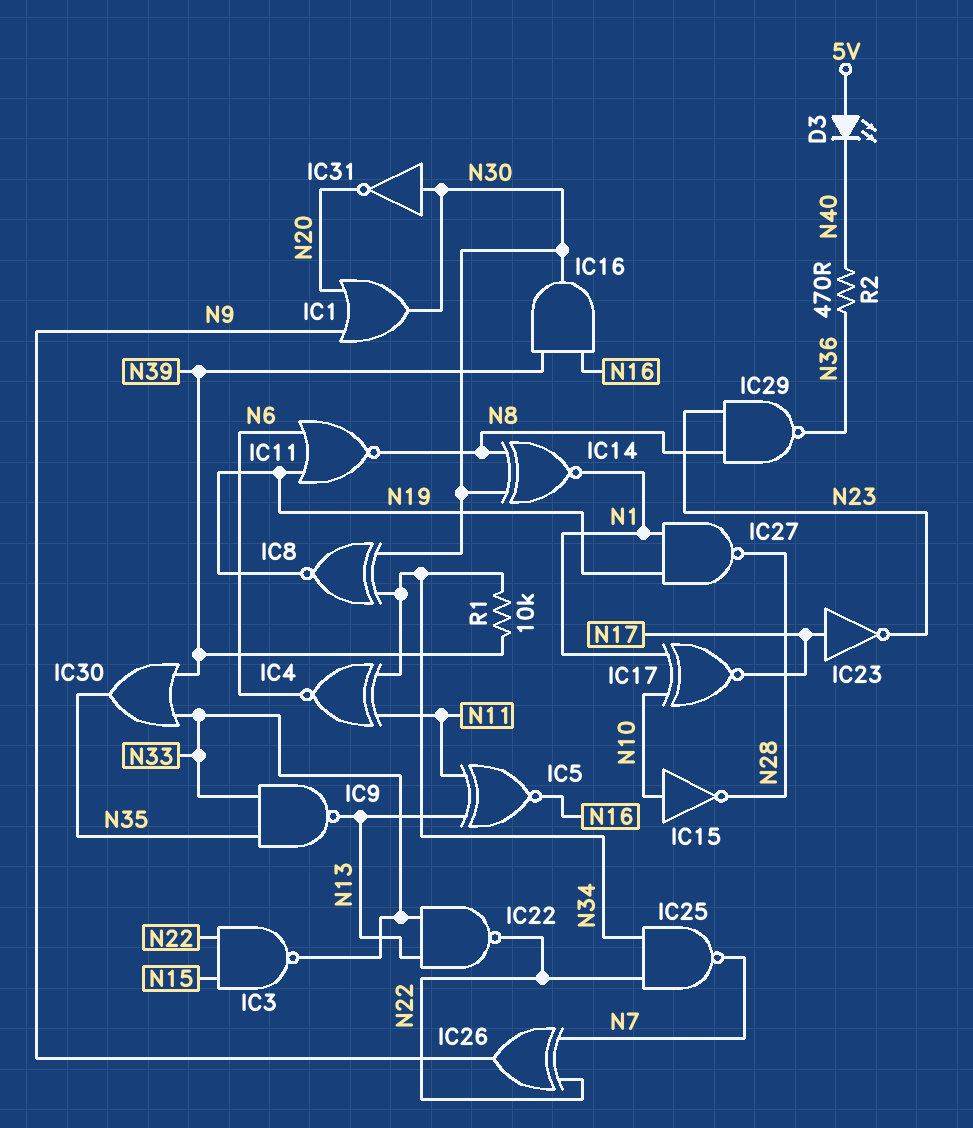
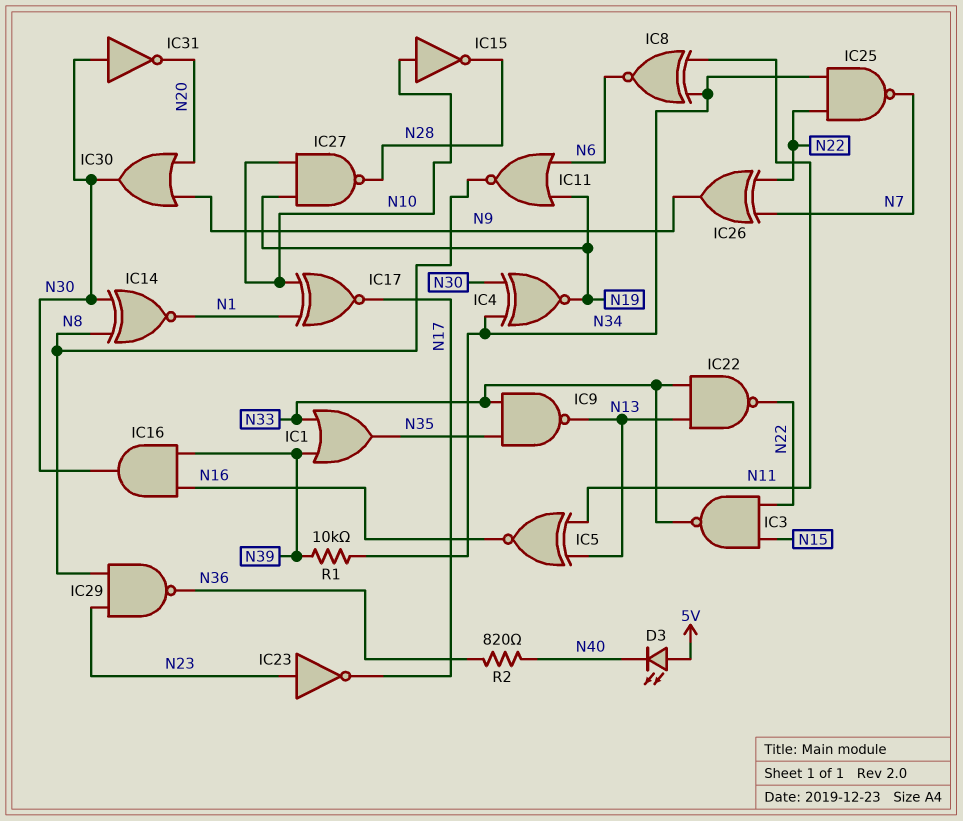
IC1: OR (in N9, in N20, out N30) -> OR (in N33, in N39, out N35)
IC4: XNOR (in N11, in N34, out N6) -> XNOR (in N30, in N34, out N19)
IC8: XNOR (in N30, in N34, out N19) -> XNOR (in N11, in N34, out N6)
IC23: NOT (in N17, out N23) -> NOT (in N23, out N17)
IC27: NAND (in N1, in N19, out N28) -> NAND (in N10, in N19, out N28)
IC30: OR (in N33, in N39, out N35) -> OR (in N9, in N20, out N30)
R2: 470 (N36, N40) -> 820 (N36, N40)

